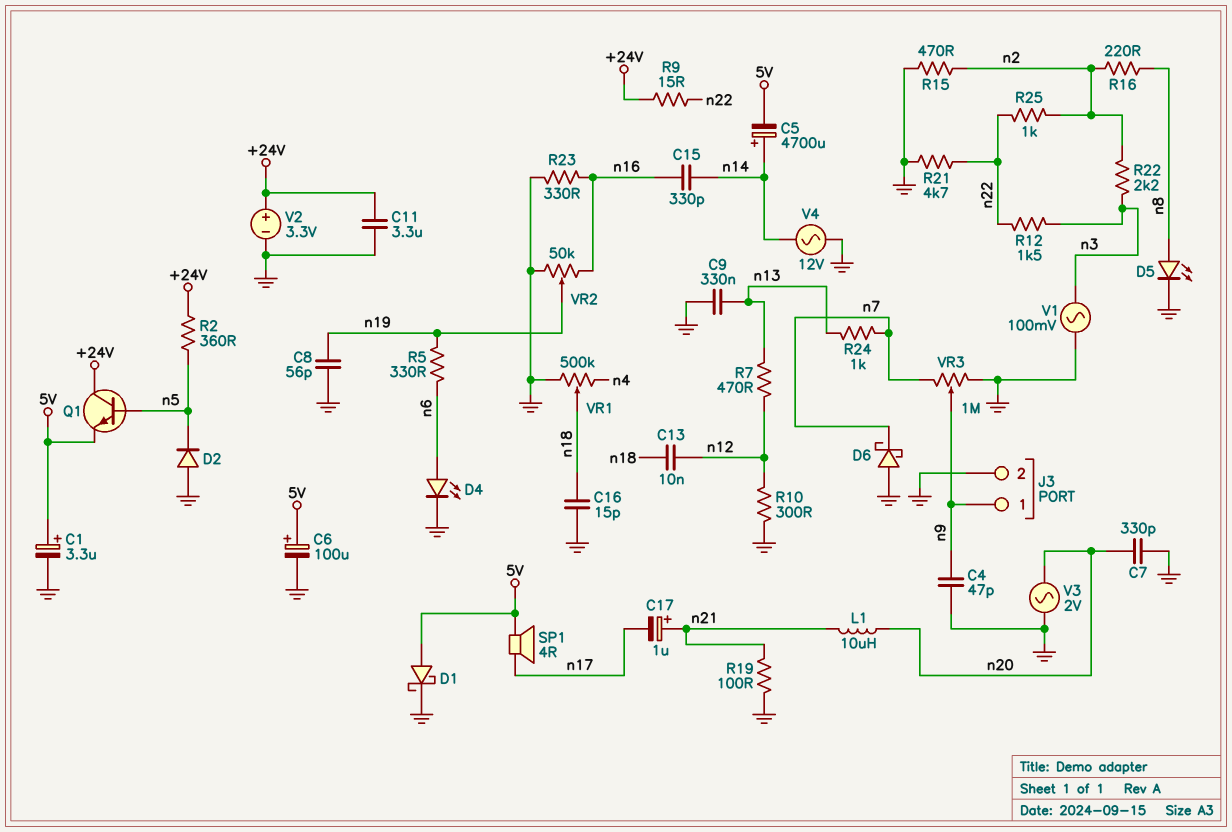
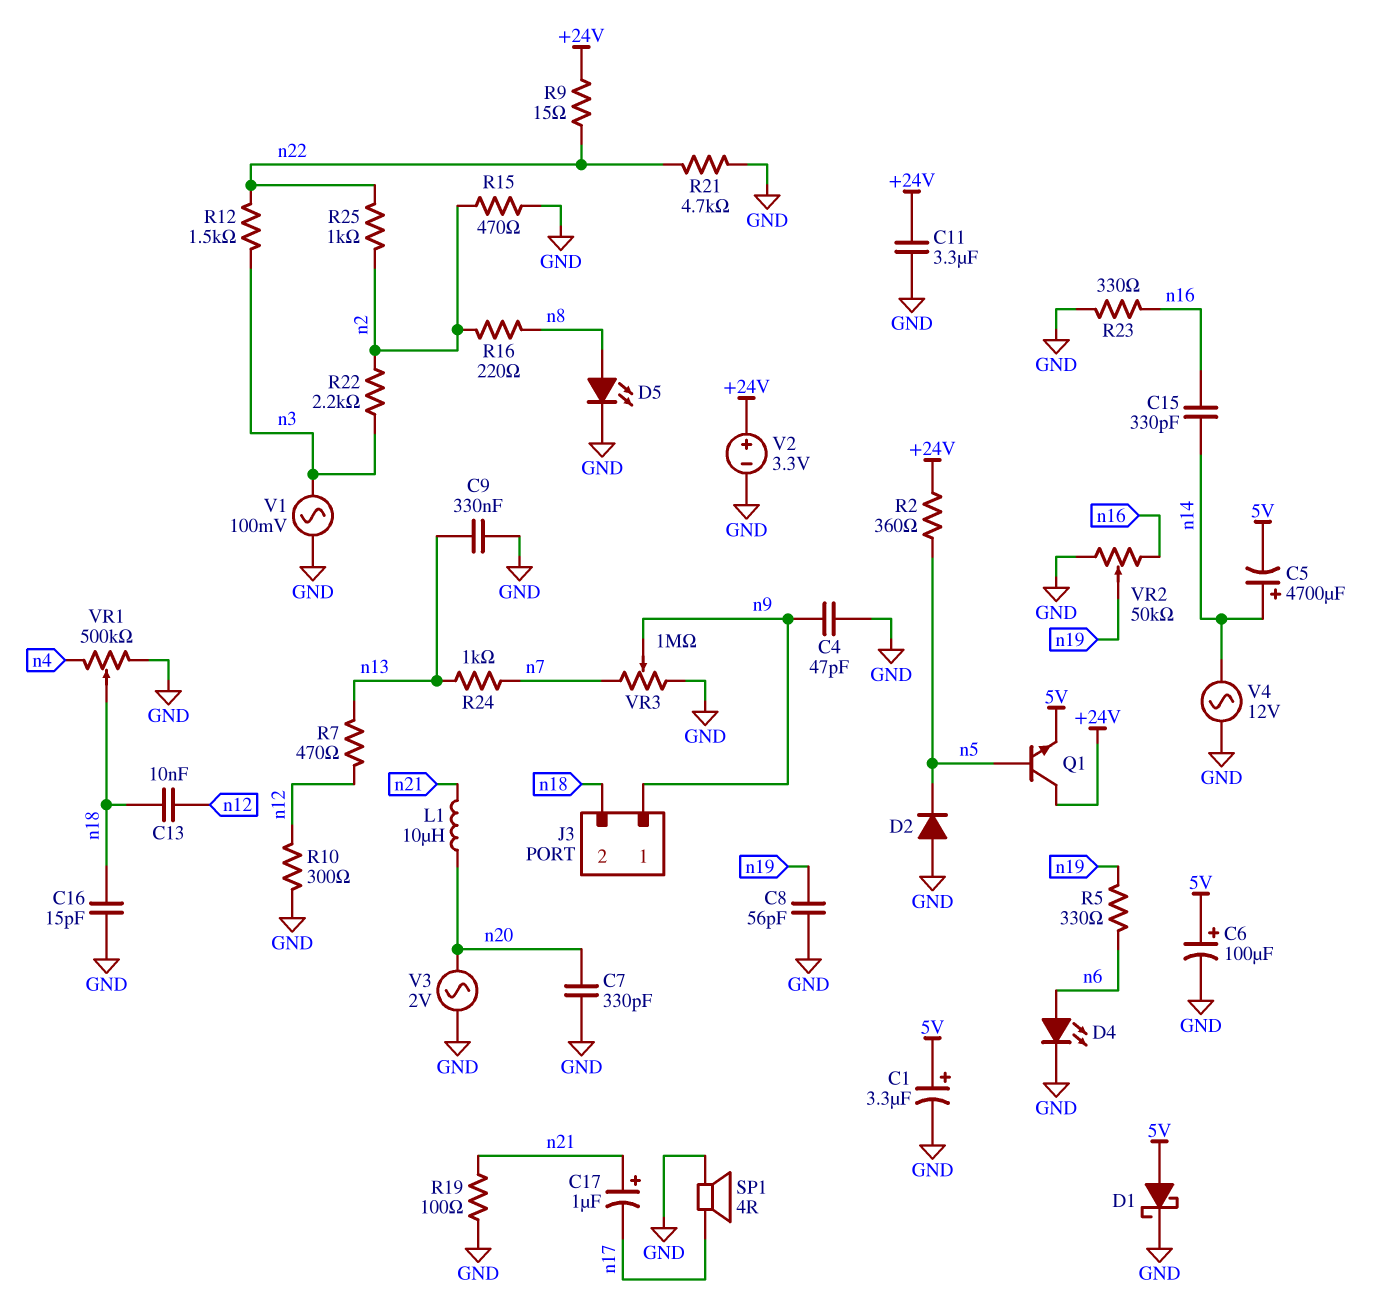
D6: schottky (A GND, K n7) -> none
J3 pin 2: GND -> n18
SP1: speaker 4R (5V, n17) -> speaker 4R (GND, n17)

